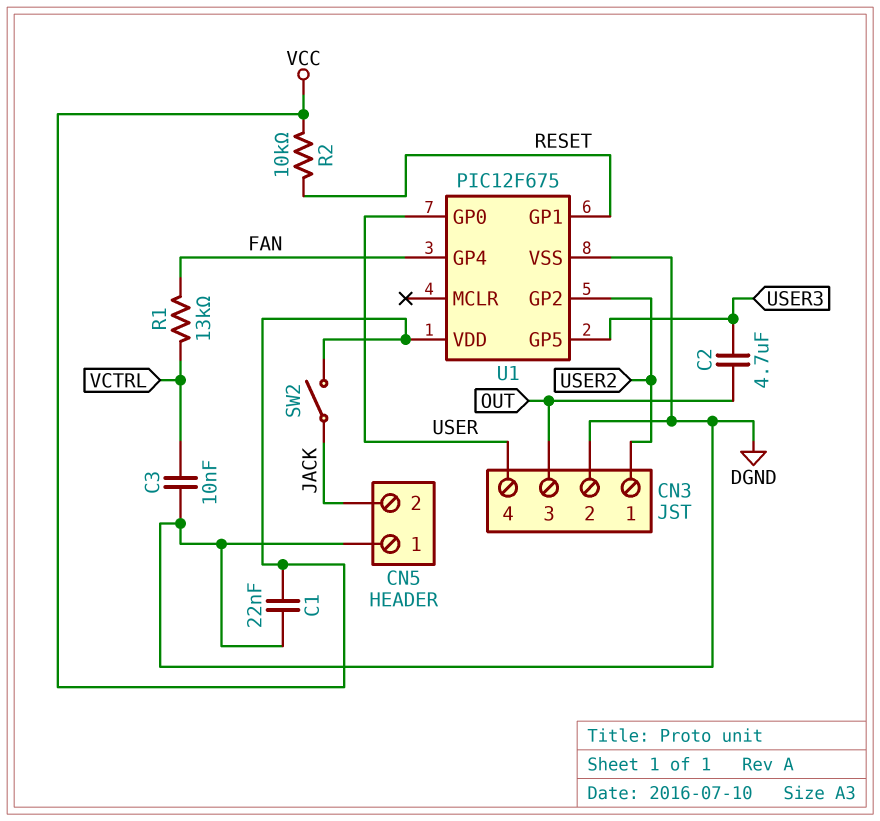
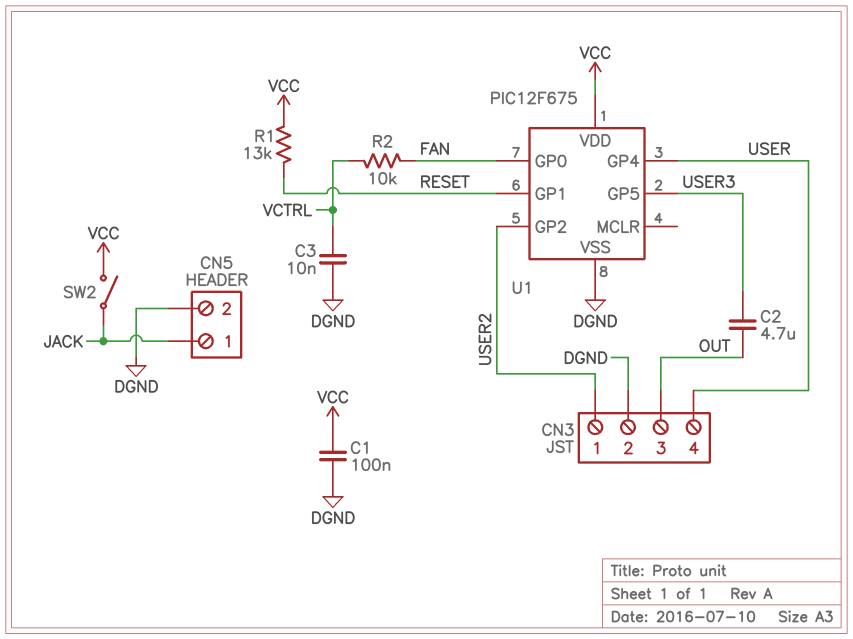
C1: 22nF (DGND, VCC) -> 100nF (DGND, VCC)
CN5 pin 1: DGND -> JACK
CN5 pin 2: JACK -> DGND
R1: 13k (FAN, VCTRL) -> 13k (RESET, VCC)
R2: 10k (RESET, VCC) -> 10k (FAN, VCTRL)
U1 pin GP0: USER -> FAN
U1 pin GP4: FAN -> USER

